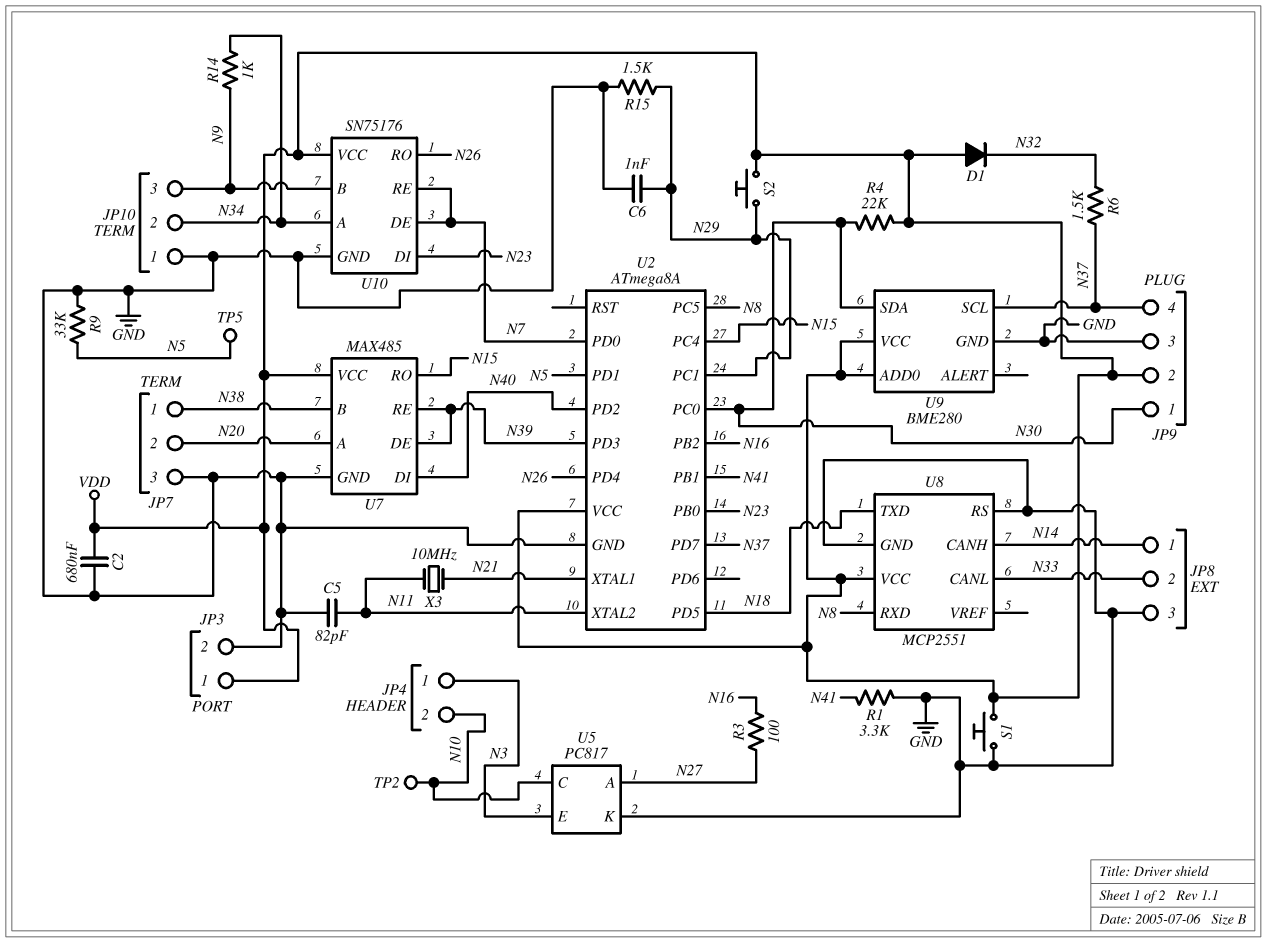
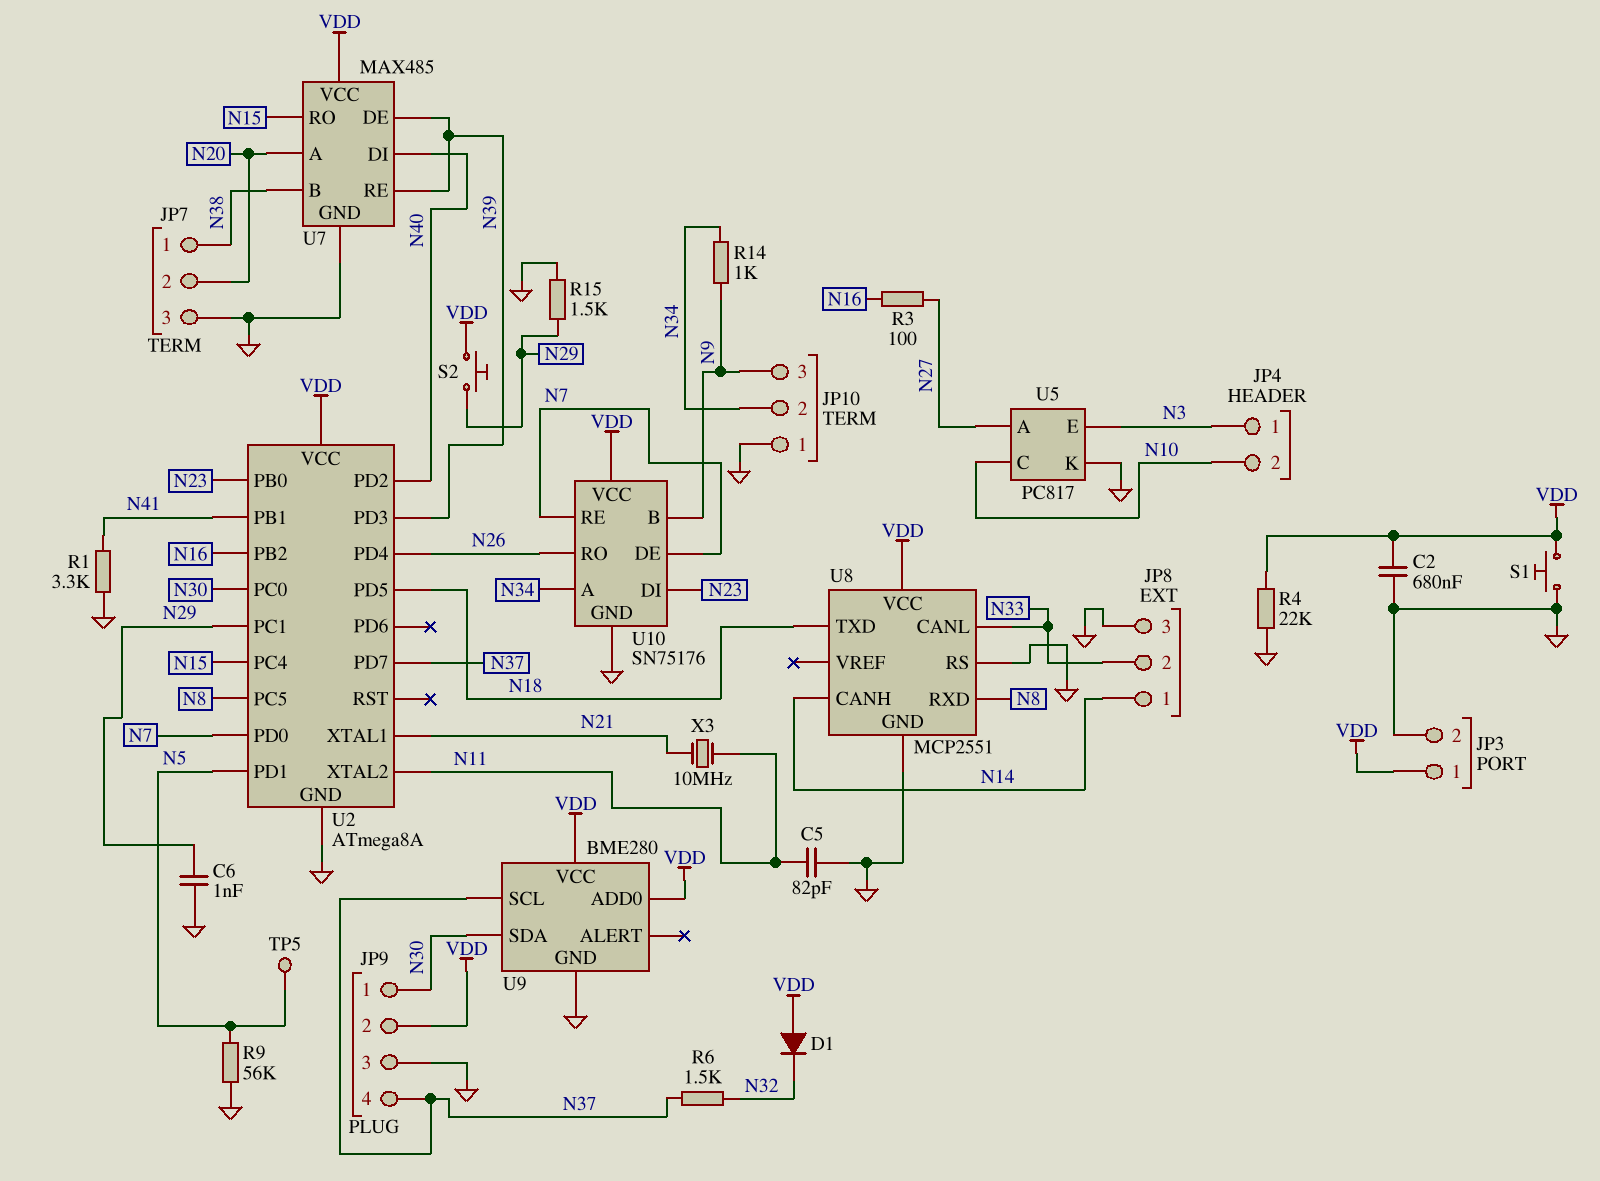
R4: 22k (N30, VDD) -> 22k (GND, VDD)
R9: 33k (GND, N5) -> 56k (GND, N5)
TP2: test point (N10) -> none

